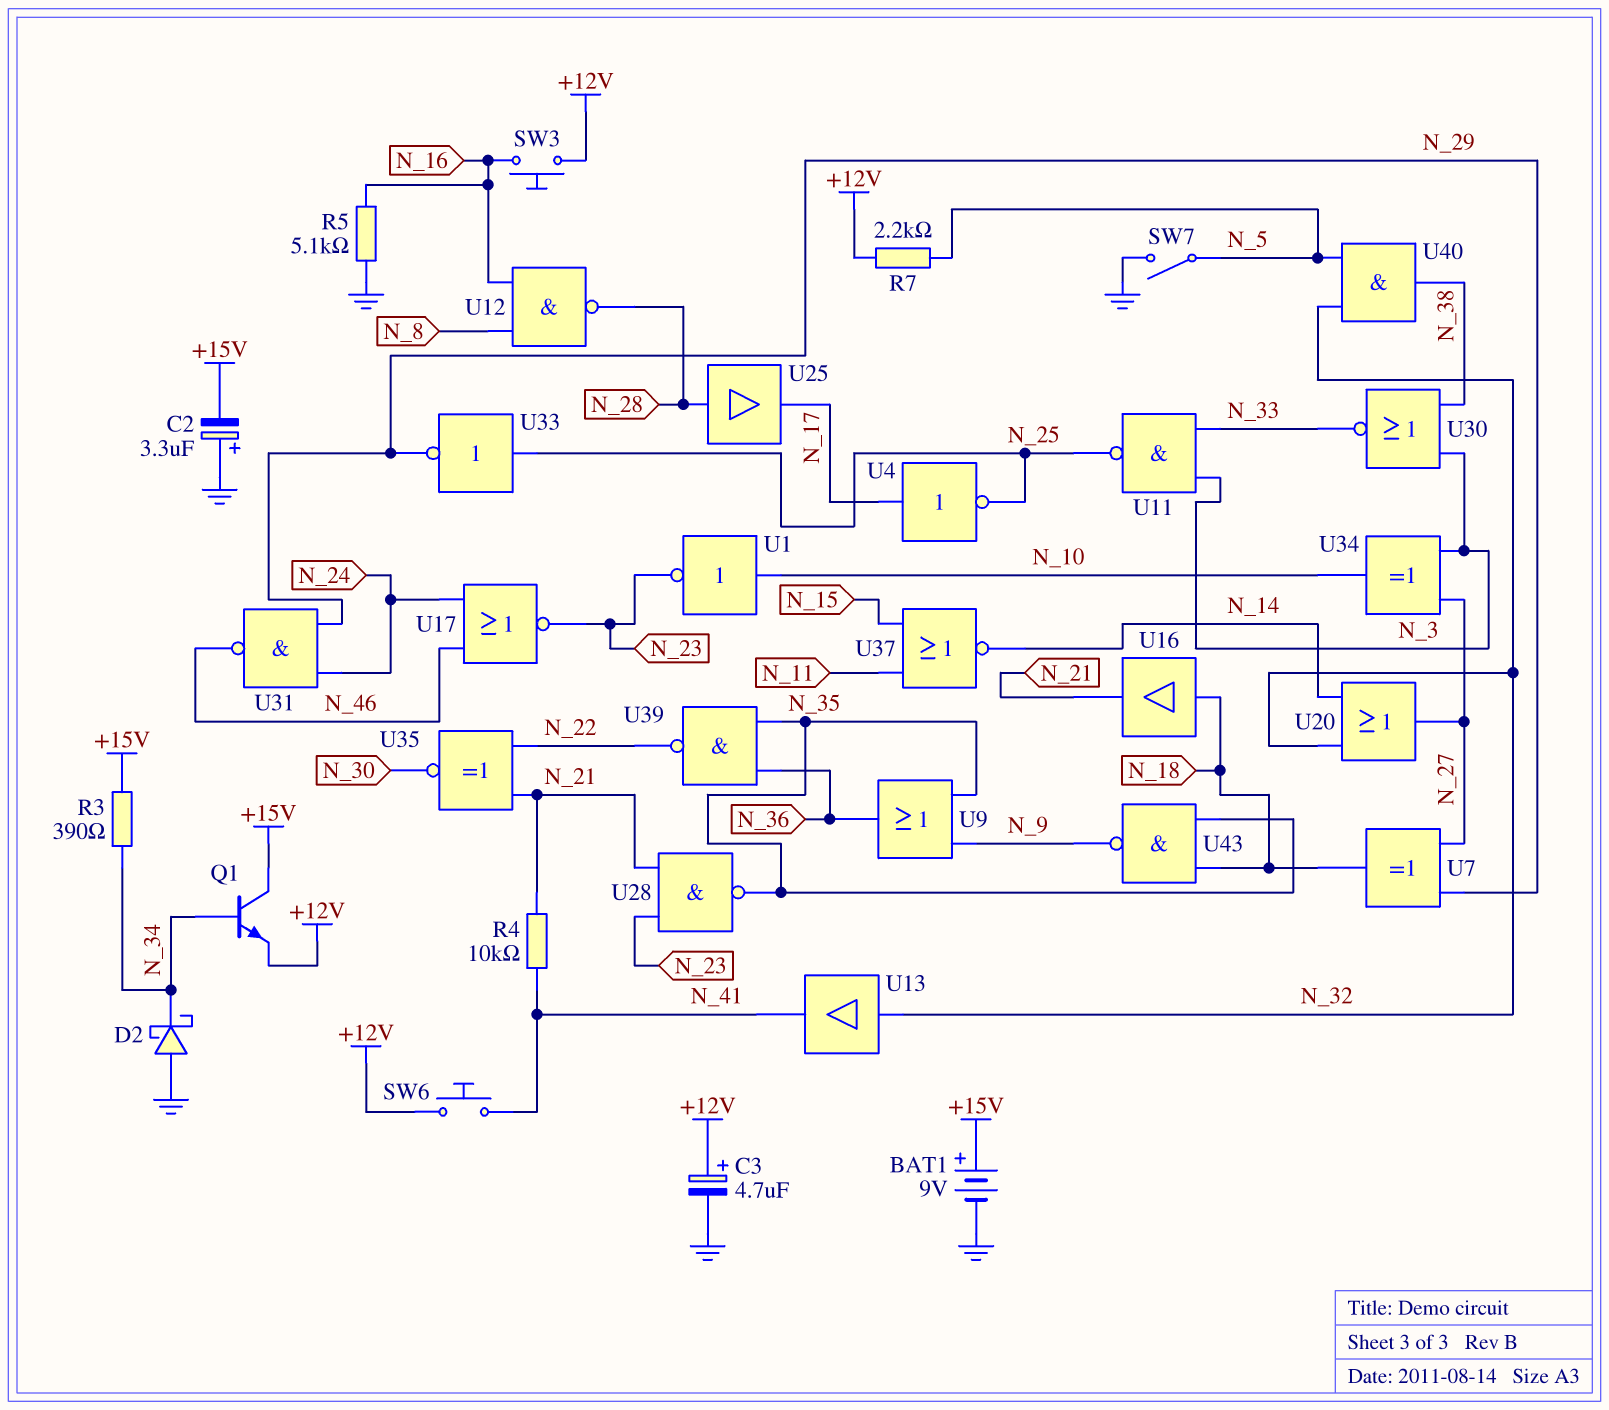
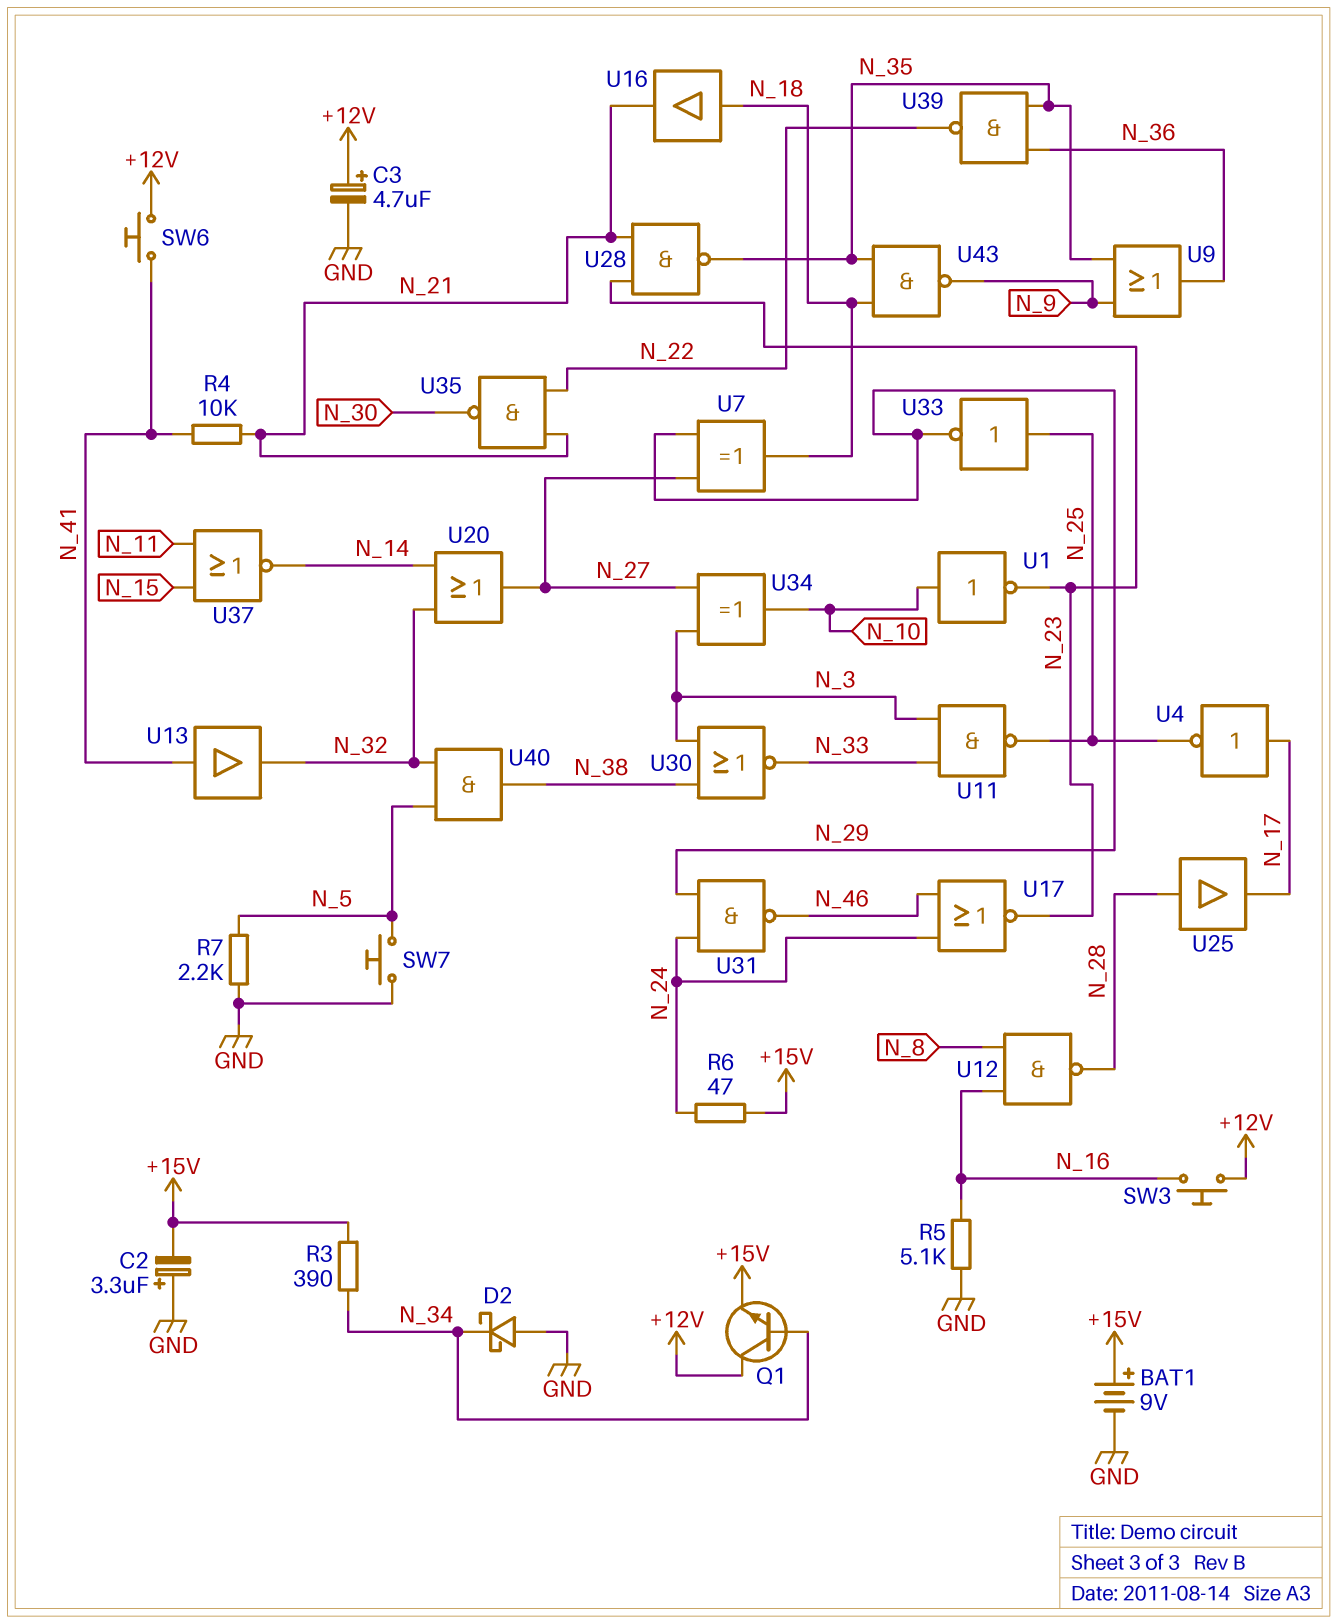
Q1: NPN (B N_34, C +15V, E +12V) -> NPN (B N_34, C +12V, E +15V)
R6: none -> 47 (+15V, N_24)
R7: 2.2k (+12V, N_5) -> 2.2k (GND, N_5)
SW7: switch (GND, N_5) -> button (GND, N_5)
U13: buffer (in N_32, out N_41) -> buffer (in N_41, out N_32)
U35: XNOR (in N_21, in N_22, out N_30) -> NAND (in N_21, in N_22, out N_30)

